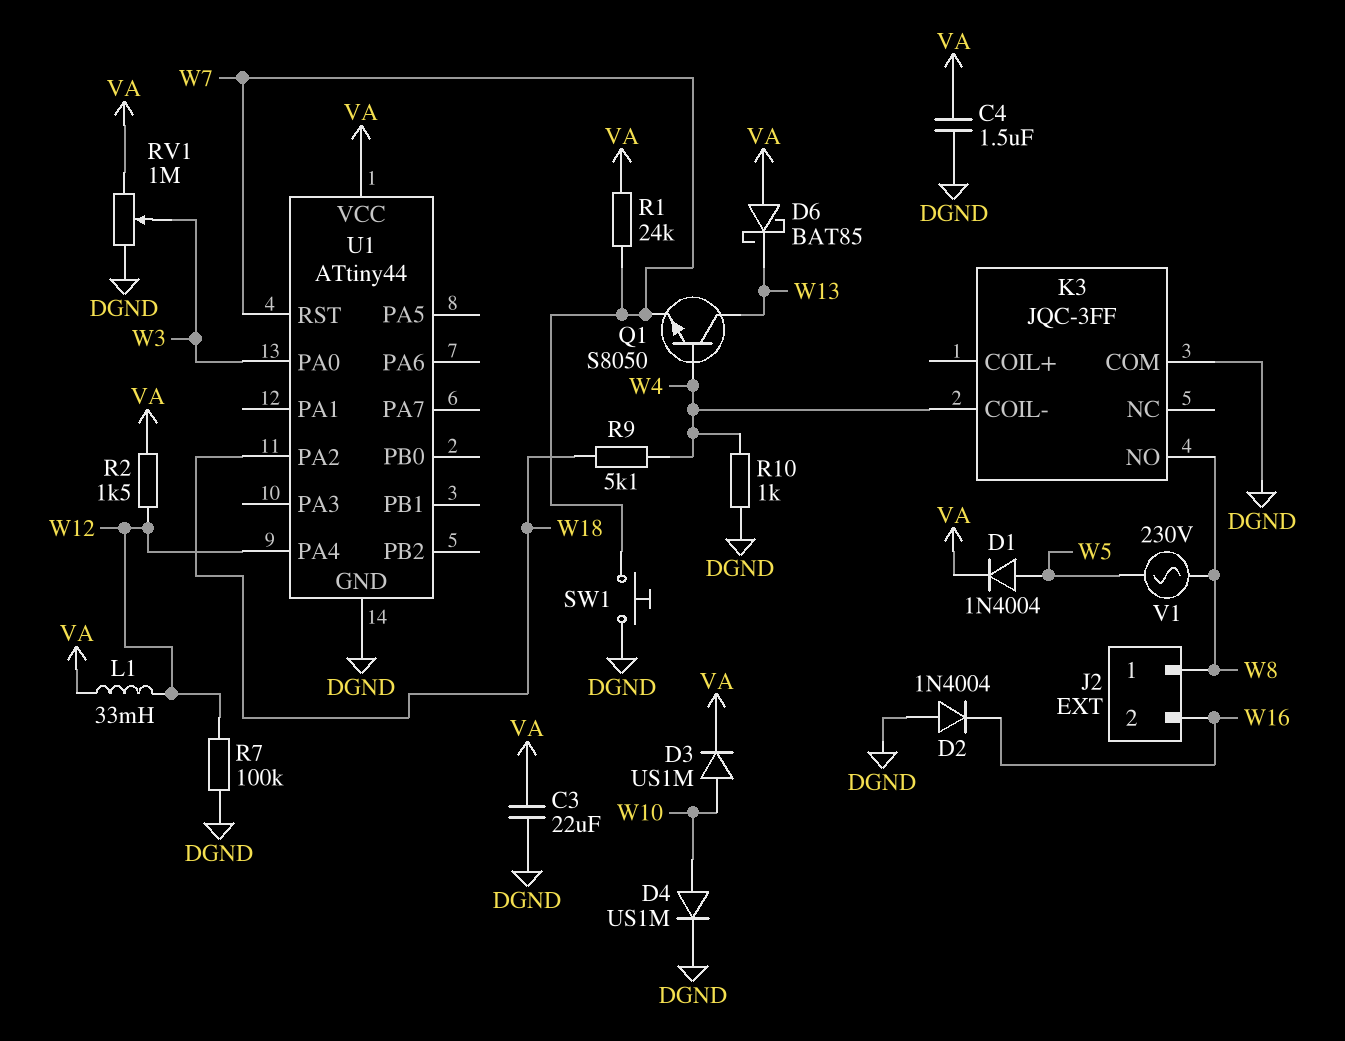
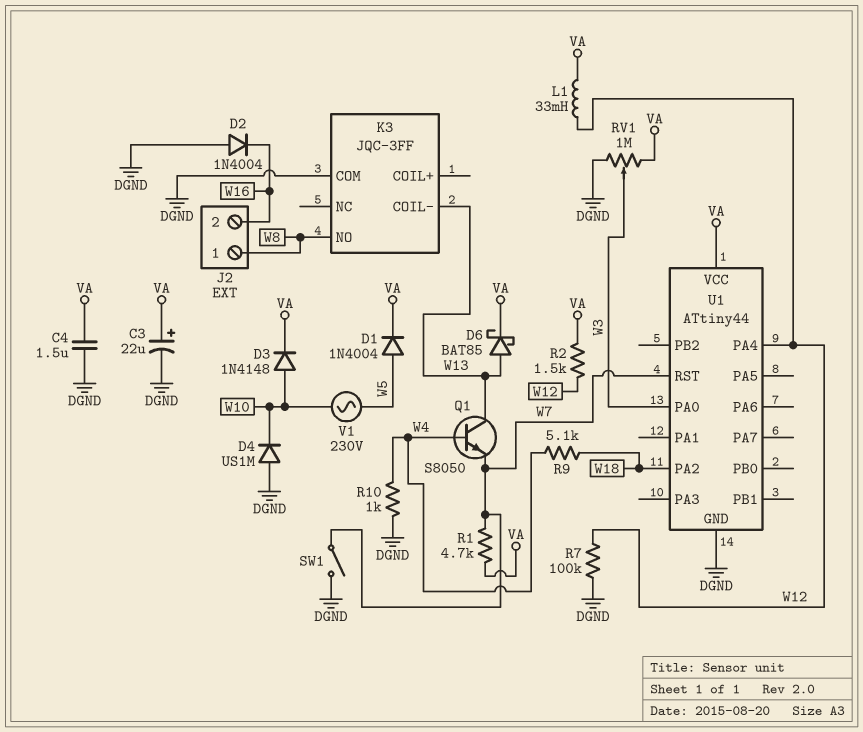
C3: 22uF (DGND, VA) -> 22uF (plus VA, minus DGND)
D3: diode US1M (A W10, K VA) -> diode 1N4148 (A W10, K VA)
D4: diode US1M (A W10, K DGND) -> diode US1M (A DGND, K W10)
D6: schottky BAT85 (A VA, K W13) -> schottky BAT85 (A W13, K VA)
K3 pin COIL-: W4 -> W13
R1: 24k (VA, W7) -> 4.7k (VA, W7)
SW1: button (DGND, W7) -> switch (DGND, W7)
V1: AC 230V (W5, W8) -> AC 230V (W5, W10)

